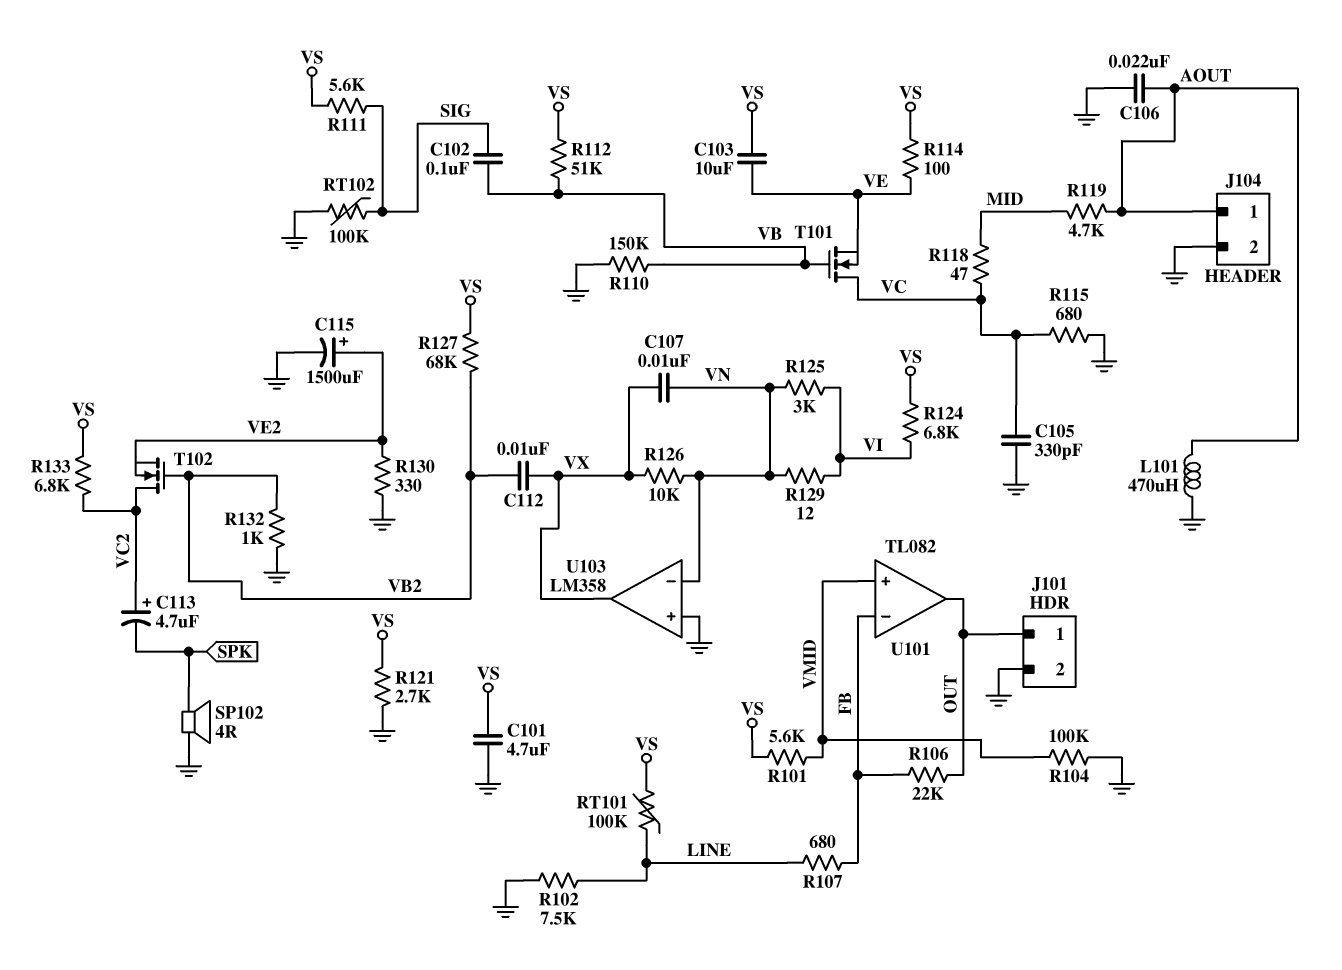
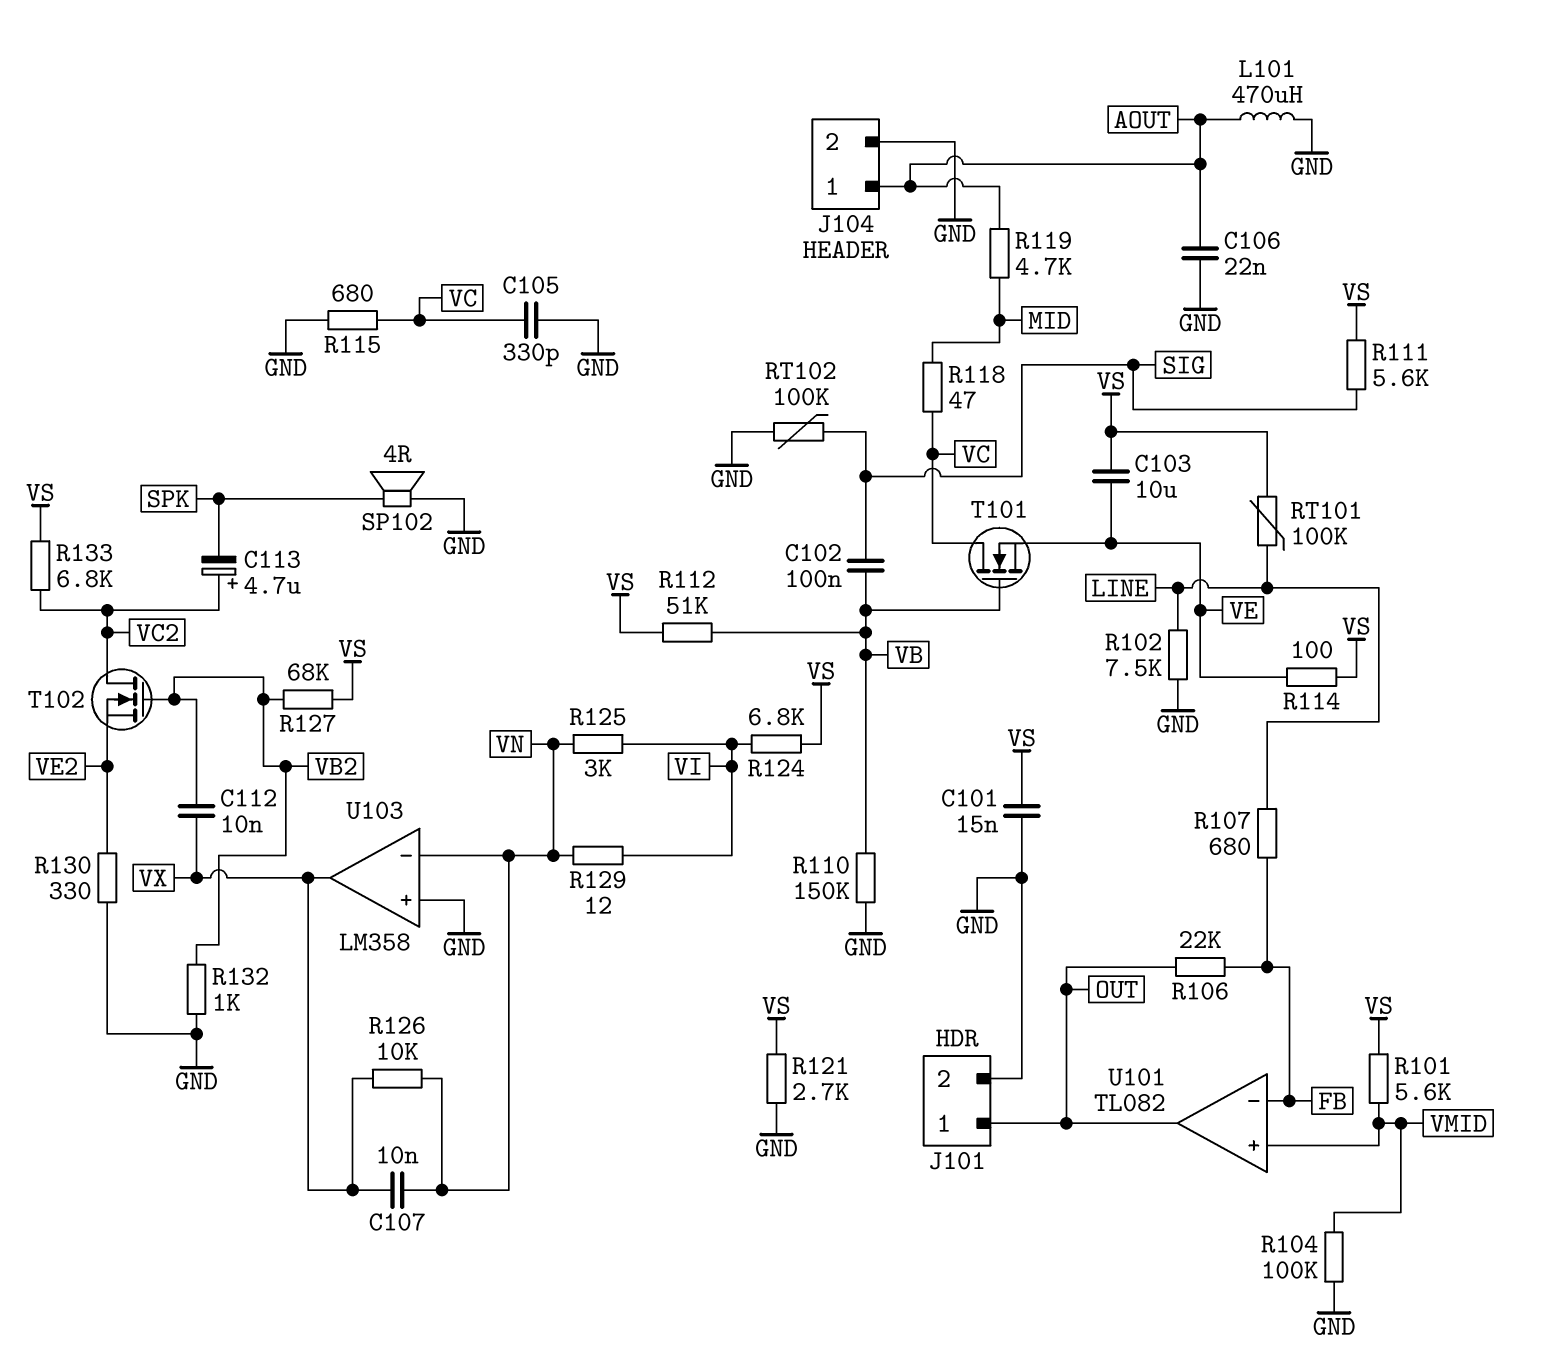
C101: 4.7uF (GND, VS) -> 15nF (GND, VS)
C115: 1500uF (plus VE2, minus GND) -> none

